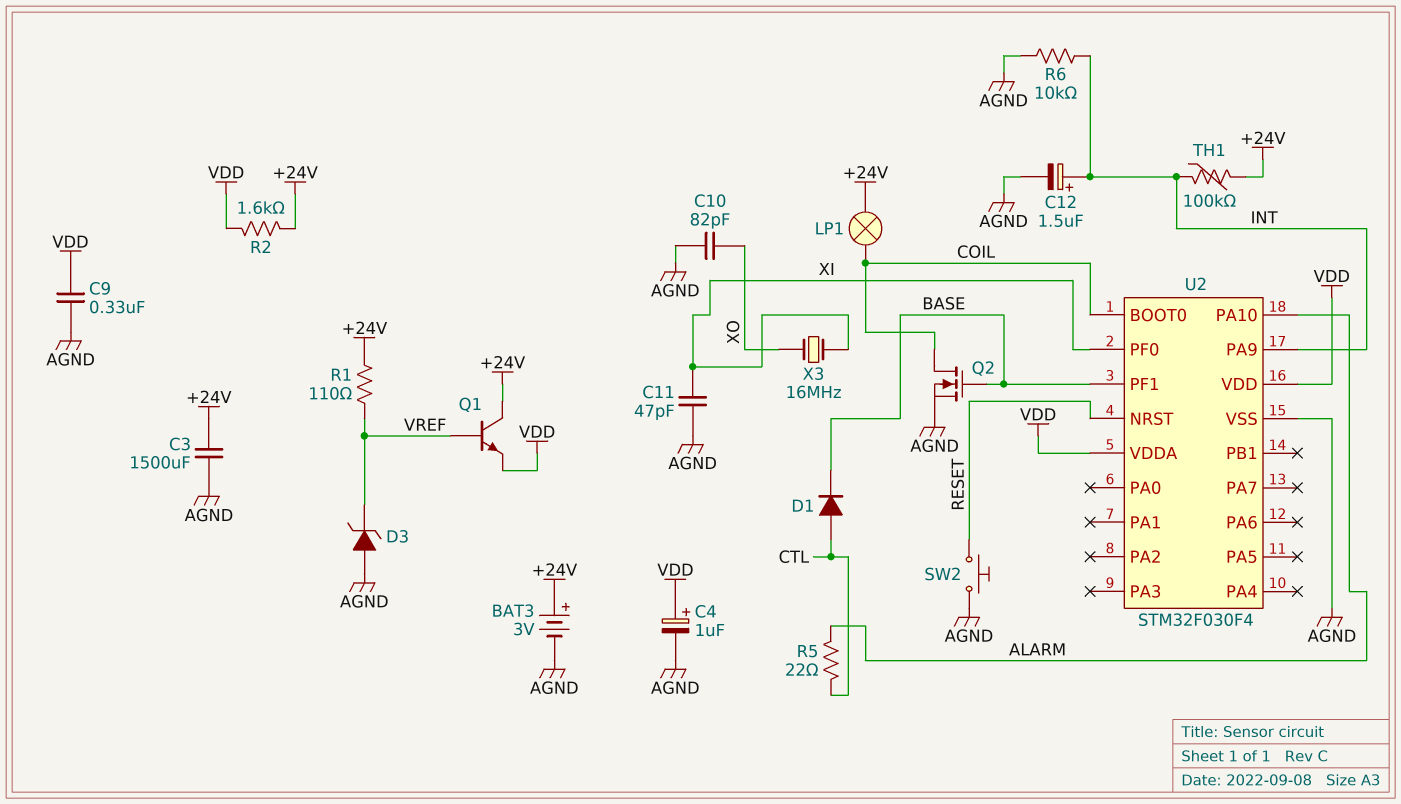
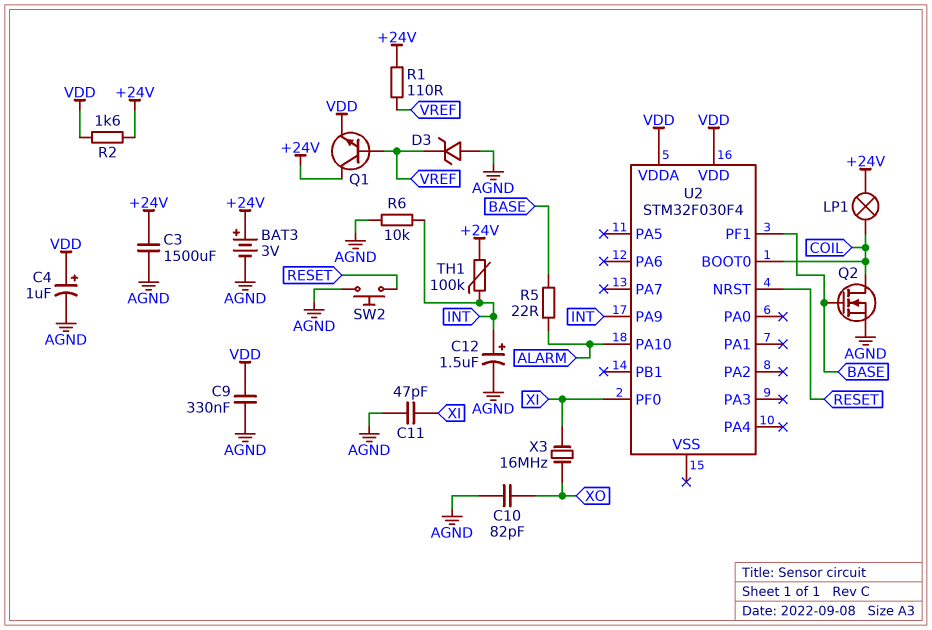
D1: diode (A CTL, K BASE) -> none
R5: 22 (ALARM, CTL) -> 22 (ALARM, BASE)
U2 pin VSS: AGND -> none

